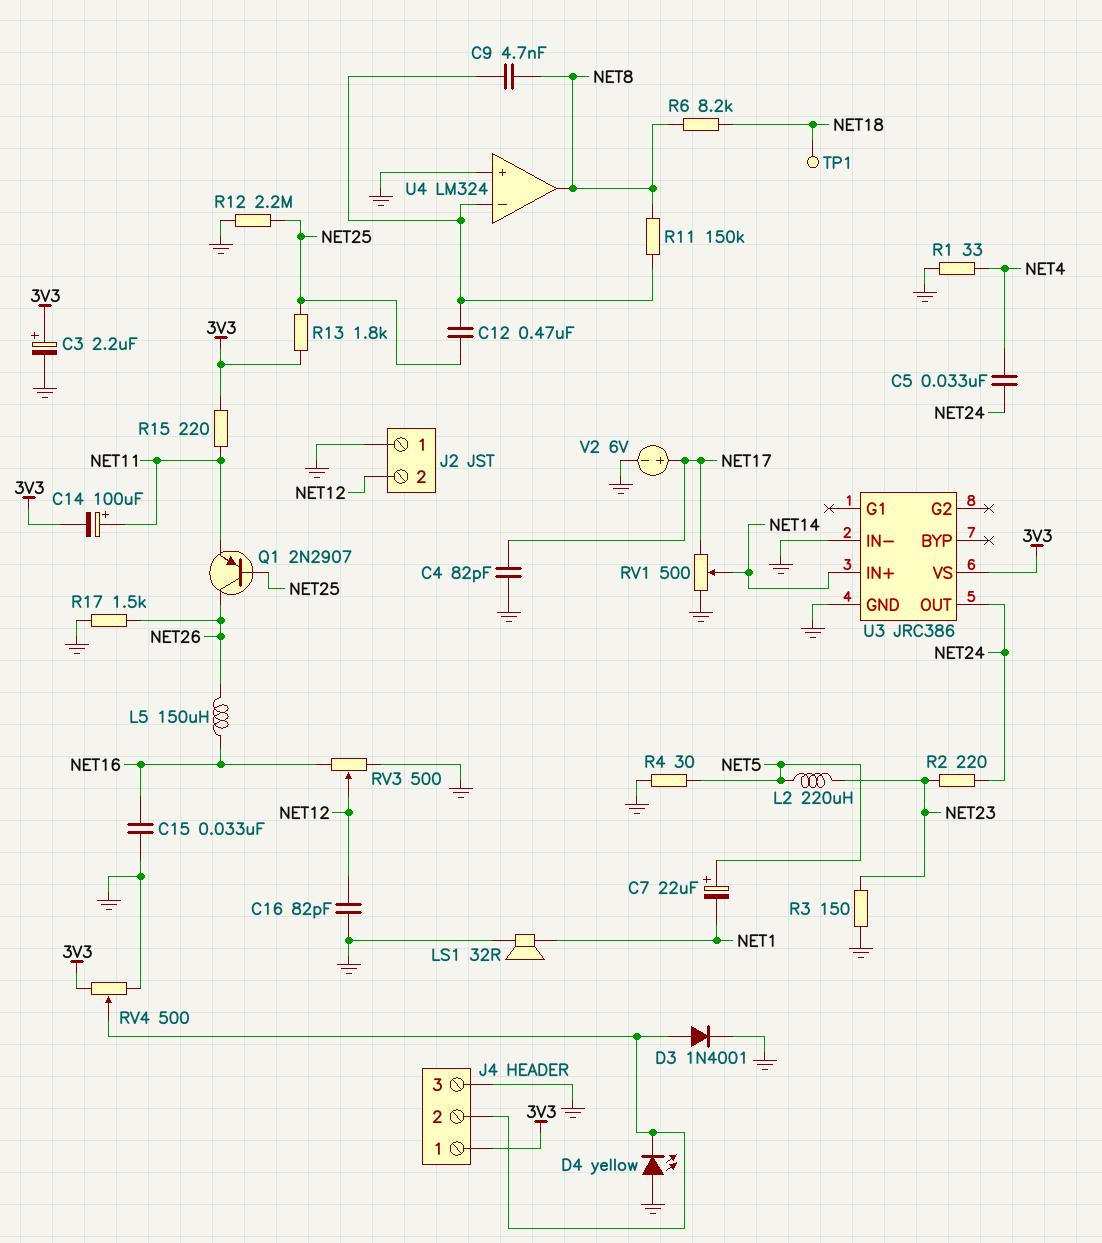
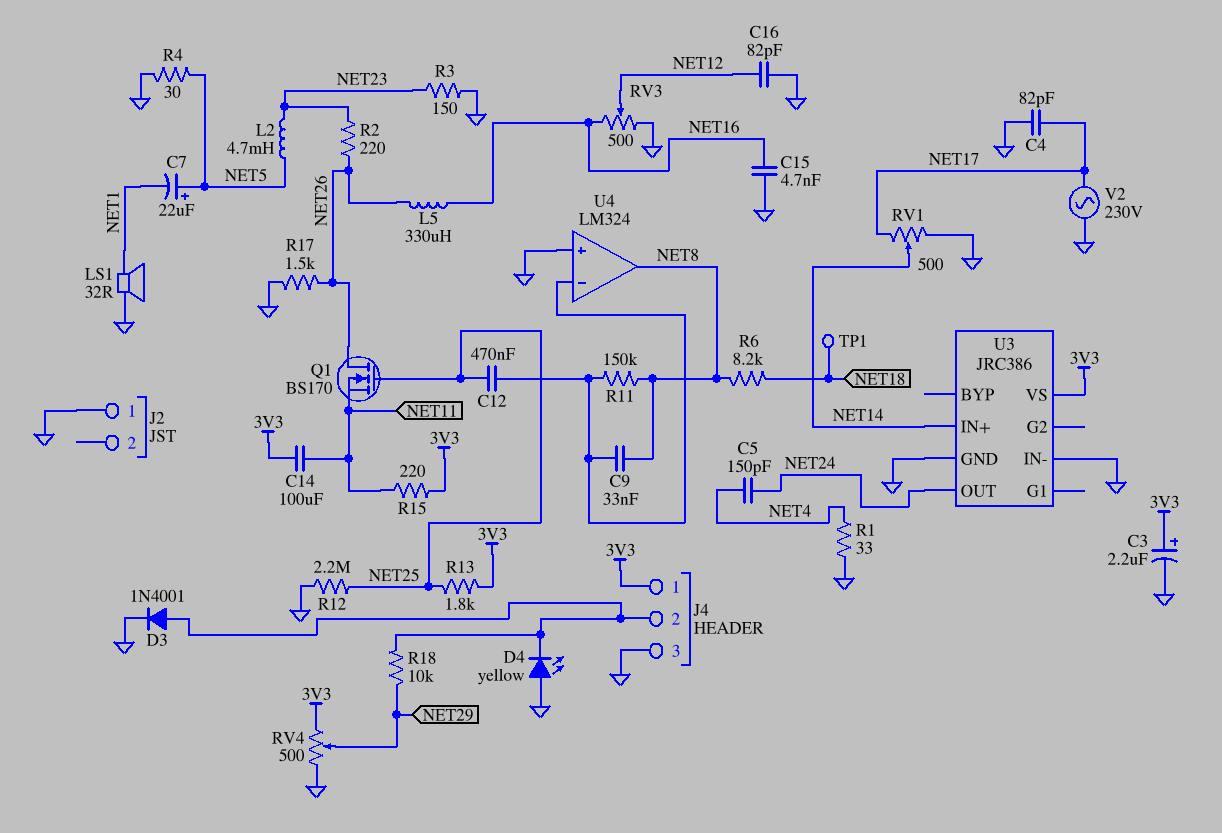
C5: 33nF (NET4, NET24) -> 150pF (NET4, NET24)
C9: 4.7nF (NET8, U4/in-) -> 33nF (NET8, U4/in-)
C14: 100uF (plus NET11, minus 3V3) -> 100uF (3V3, NET11)
C15: 33nF (GND, NET16) -> 4.7nF (GND, NET16)
J2 pin 2: NET12 -> none
L2: 220uH (NET5, NET23) -> 4.7mH (NET5, NET23)
L5: 150uH (NET16, NET26) -> 330uH (NET16, NET26)
Q1: PNP 2N2907 (B NET25, C NET26, E NET11) -> NMOS BS170 (G NET25, D NET26, S NET11)
R2: 220 (NET23, NET24) -> 220 (NET23, NET26)
R18: none -> 10k (J4/2, NET29)
RV4: 500 (3V3, GND, wiper J4/2) -> 500 (3V3, GND, wiper NET29)
V2: 6V (plus NET17, minus GND) -> AC 230V (GND, NET17)

